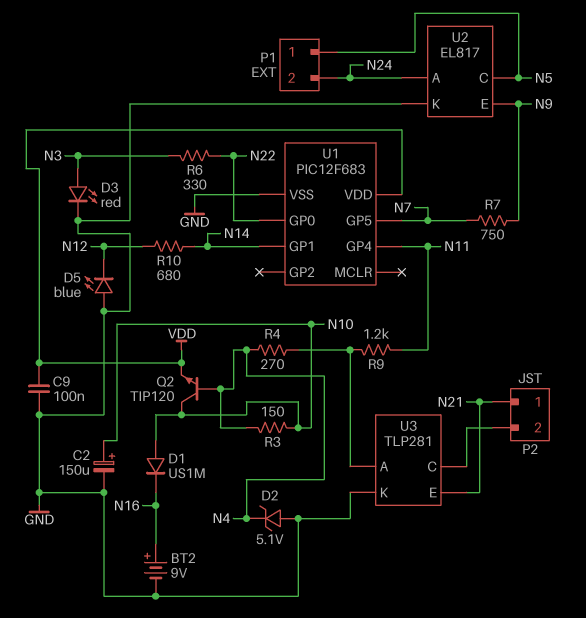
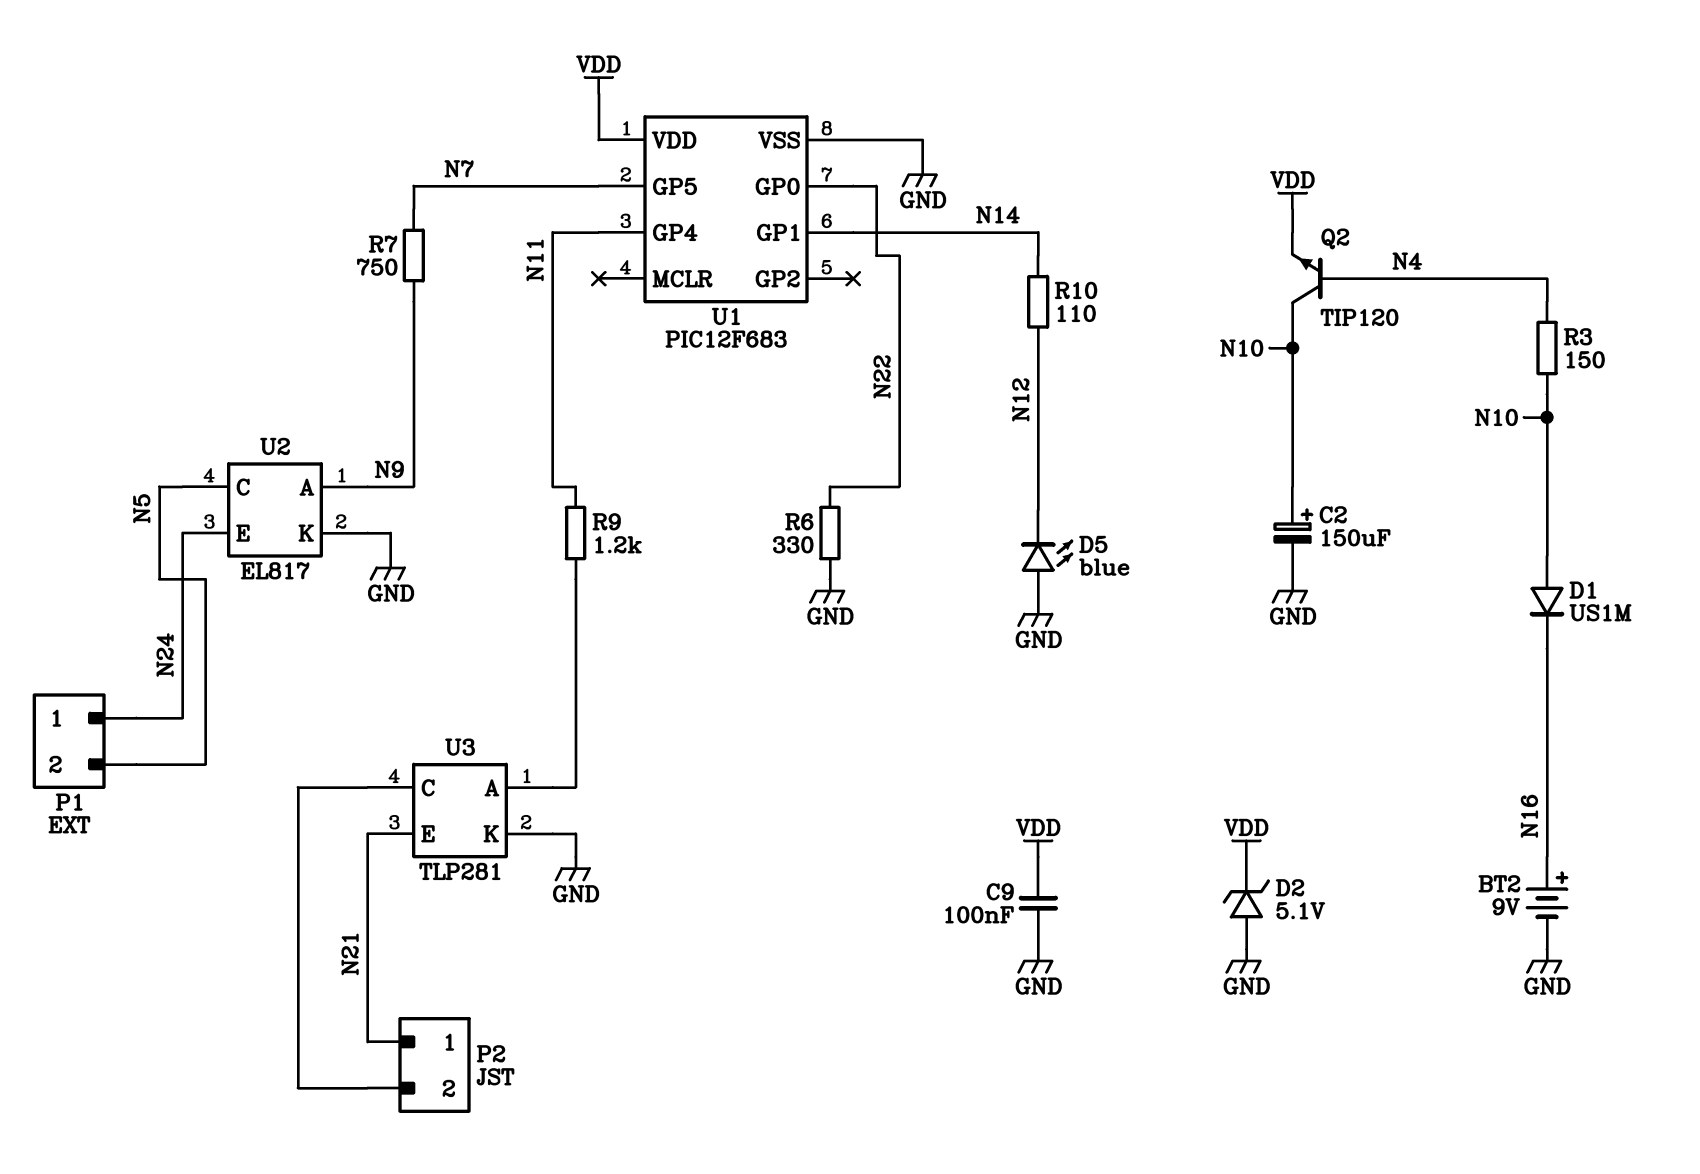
D2: zener 5.1V (A GND, K N4) -> zener 5.1V (A GND, K VDD)
D3: LED red (A N3, K GND) -> none
P1 pin 1: N5 -> N24
P1 pin 2: N24 -> N5
R4: 270 (N4, U3/A) -> none
R6: 330 (N3, N22) -> 330 (GND, N22)
R10: 680 (N12, N14) -> 110 (N12, N14)
U2 pin A: N24 -> N9
U2 pin E: N9 -> N24

